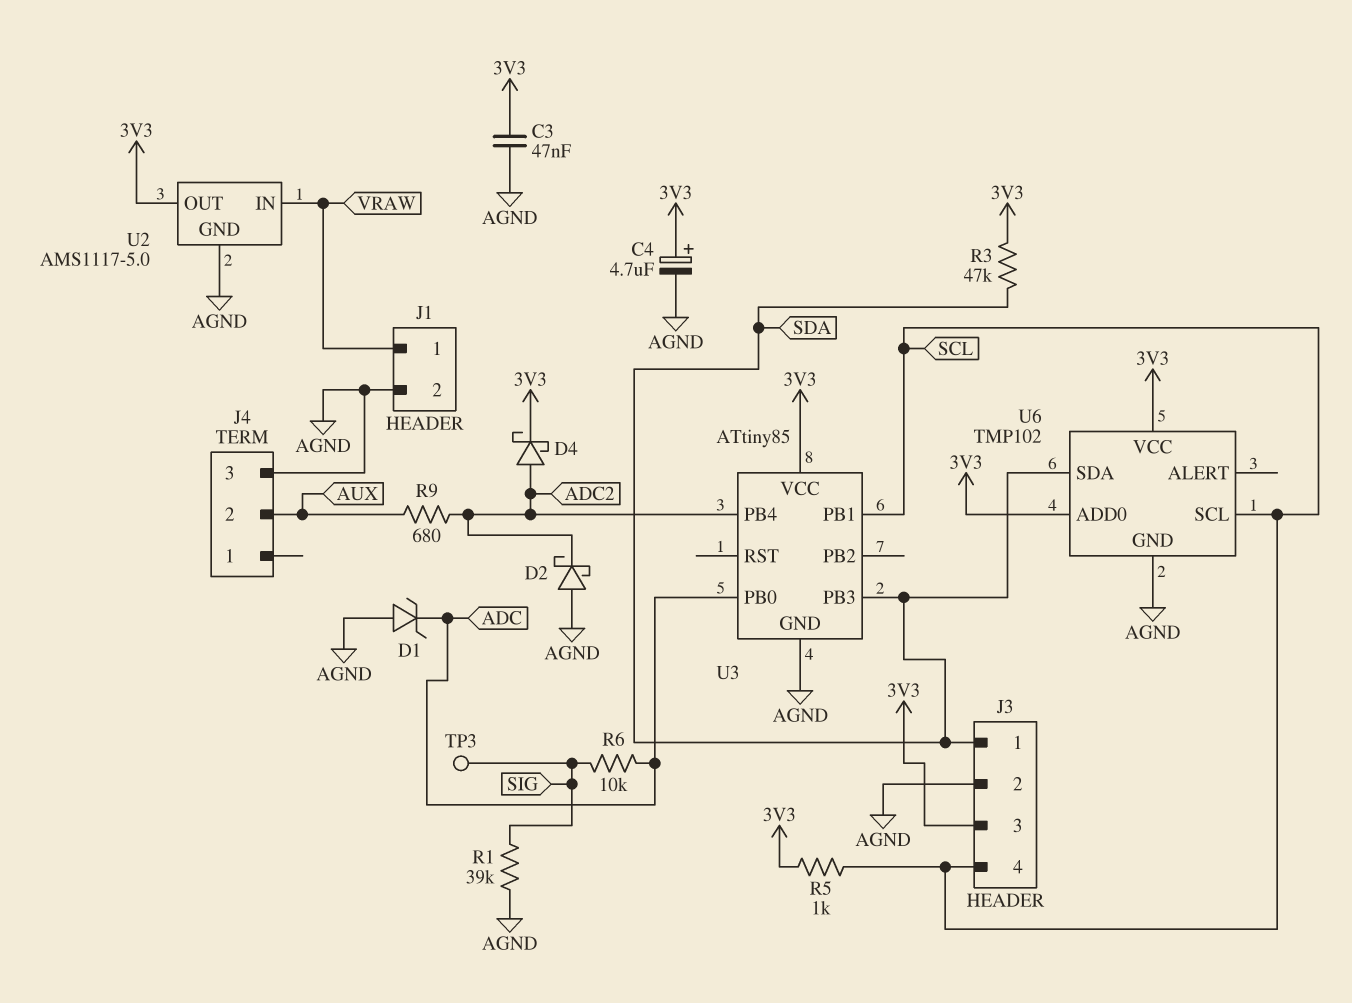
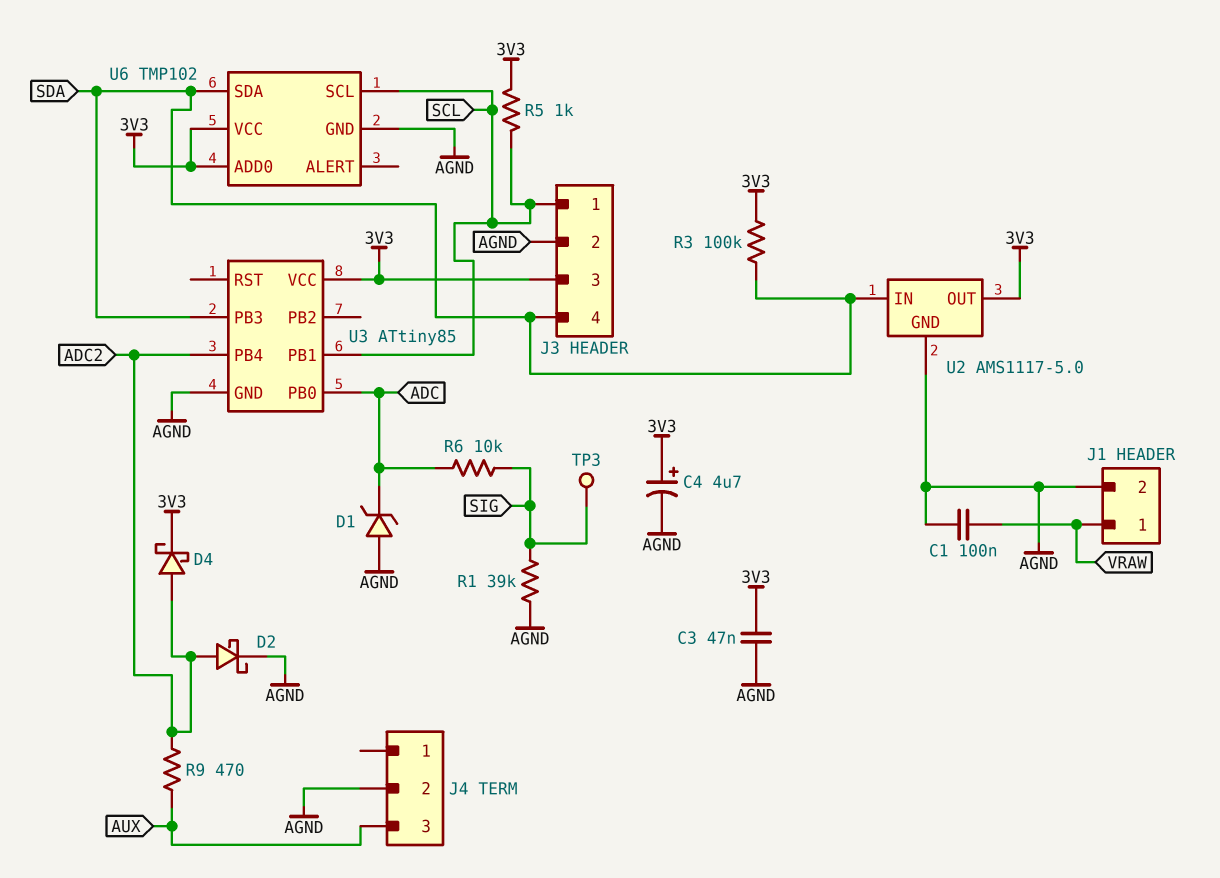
C1: none -> 100nF (AGND, VRAW)
D2: schottky (A AGND, K ADC2) -> schottky (A ADC2, K AGND)
J3 pin 1: SDA -> SCL
J3 pin 4: SCL -> SDA
J4 pin 2: AUX -> AGND
J4 pin 3: AGND -> AUX
R3: 47k (3V3, SDA) -> 100k (3V3, SDA)
R9: 680 (ADC2, AUX) -> 470 (ADC2, AUX)
U2 pin IN: VRAW -> SDA

